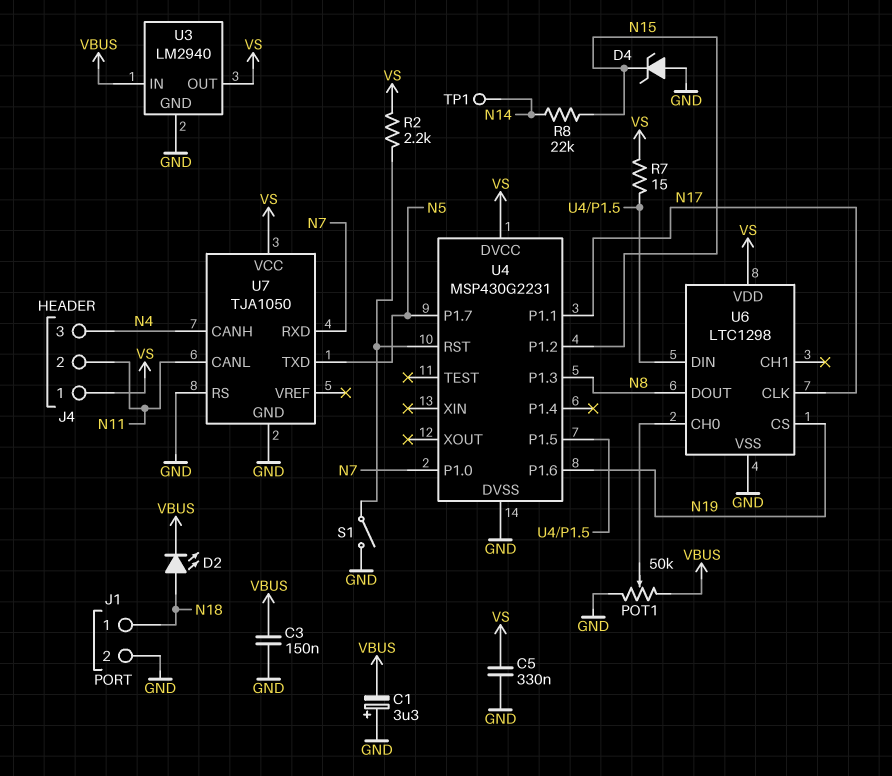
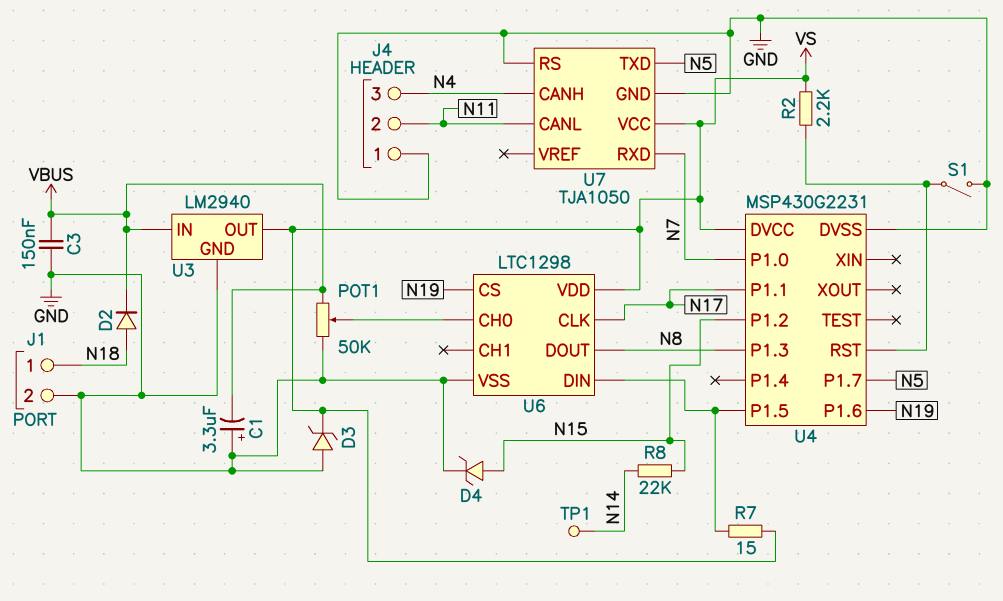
C5: 330nF (GND, VS) -> none
D2: LED (A N18, K VBUS) -> diode (A N18, K VBUS)
D3: none -> zener (A GND, K VS)
D4: zener (A GND, K N15) -> zener (A N15, K GND)
J4 pin 1: VS -> GND

